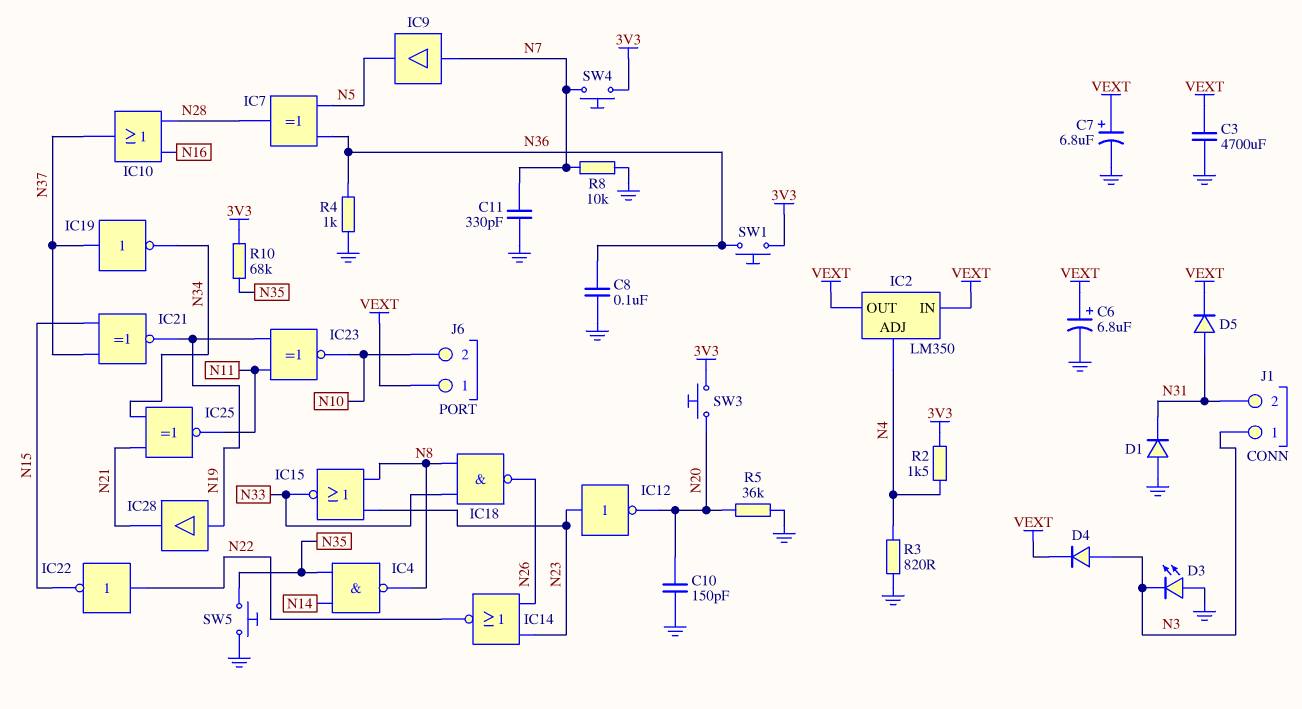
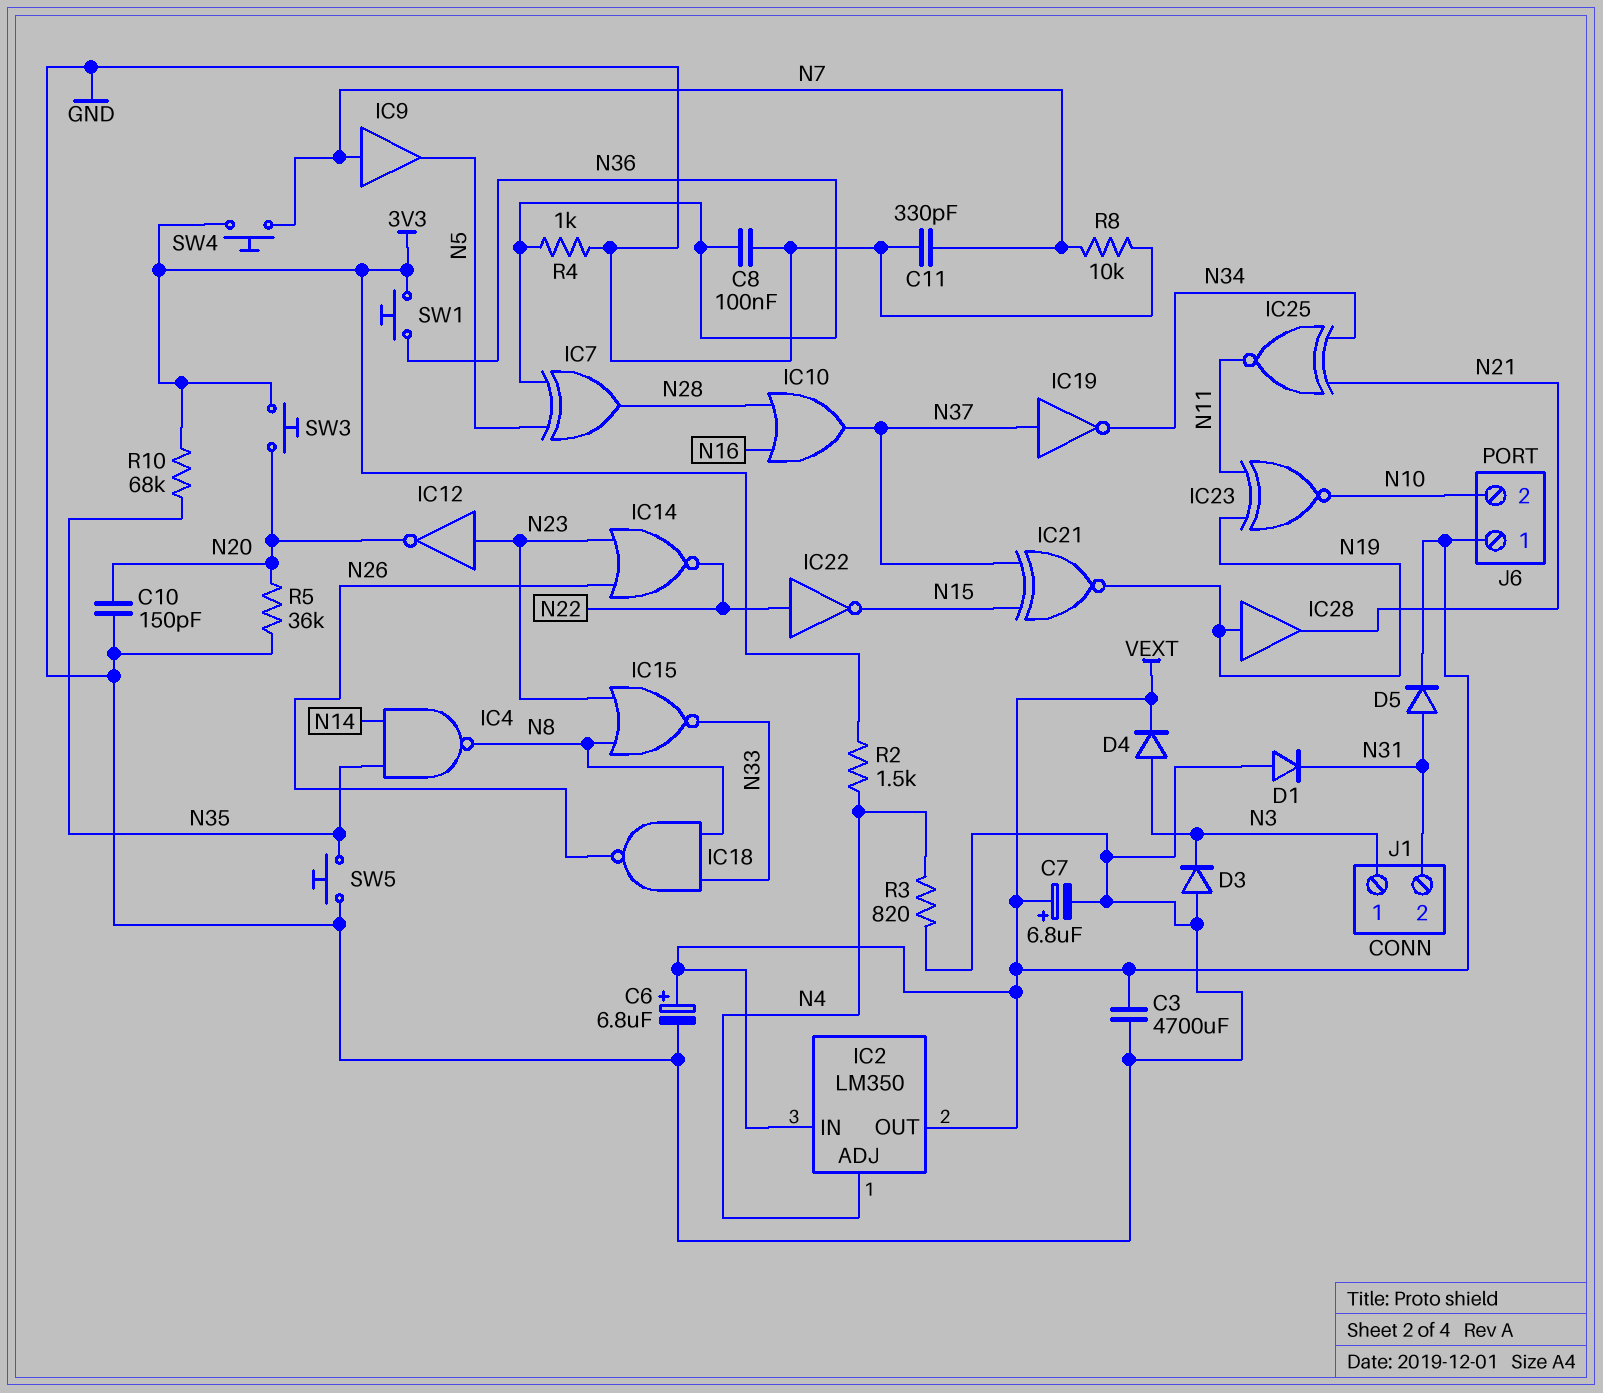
D3: LED (A GND, K N3) -> diode (A GND, K N3)

